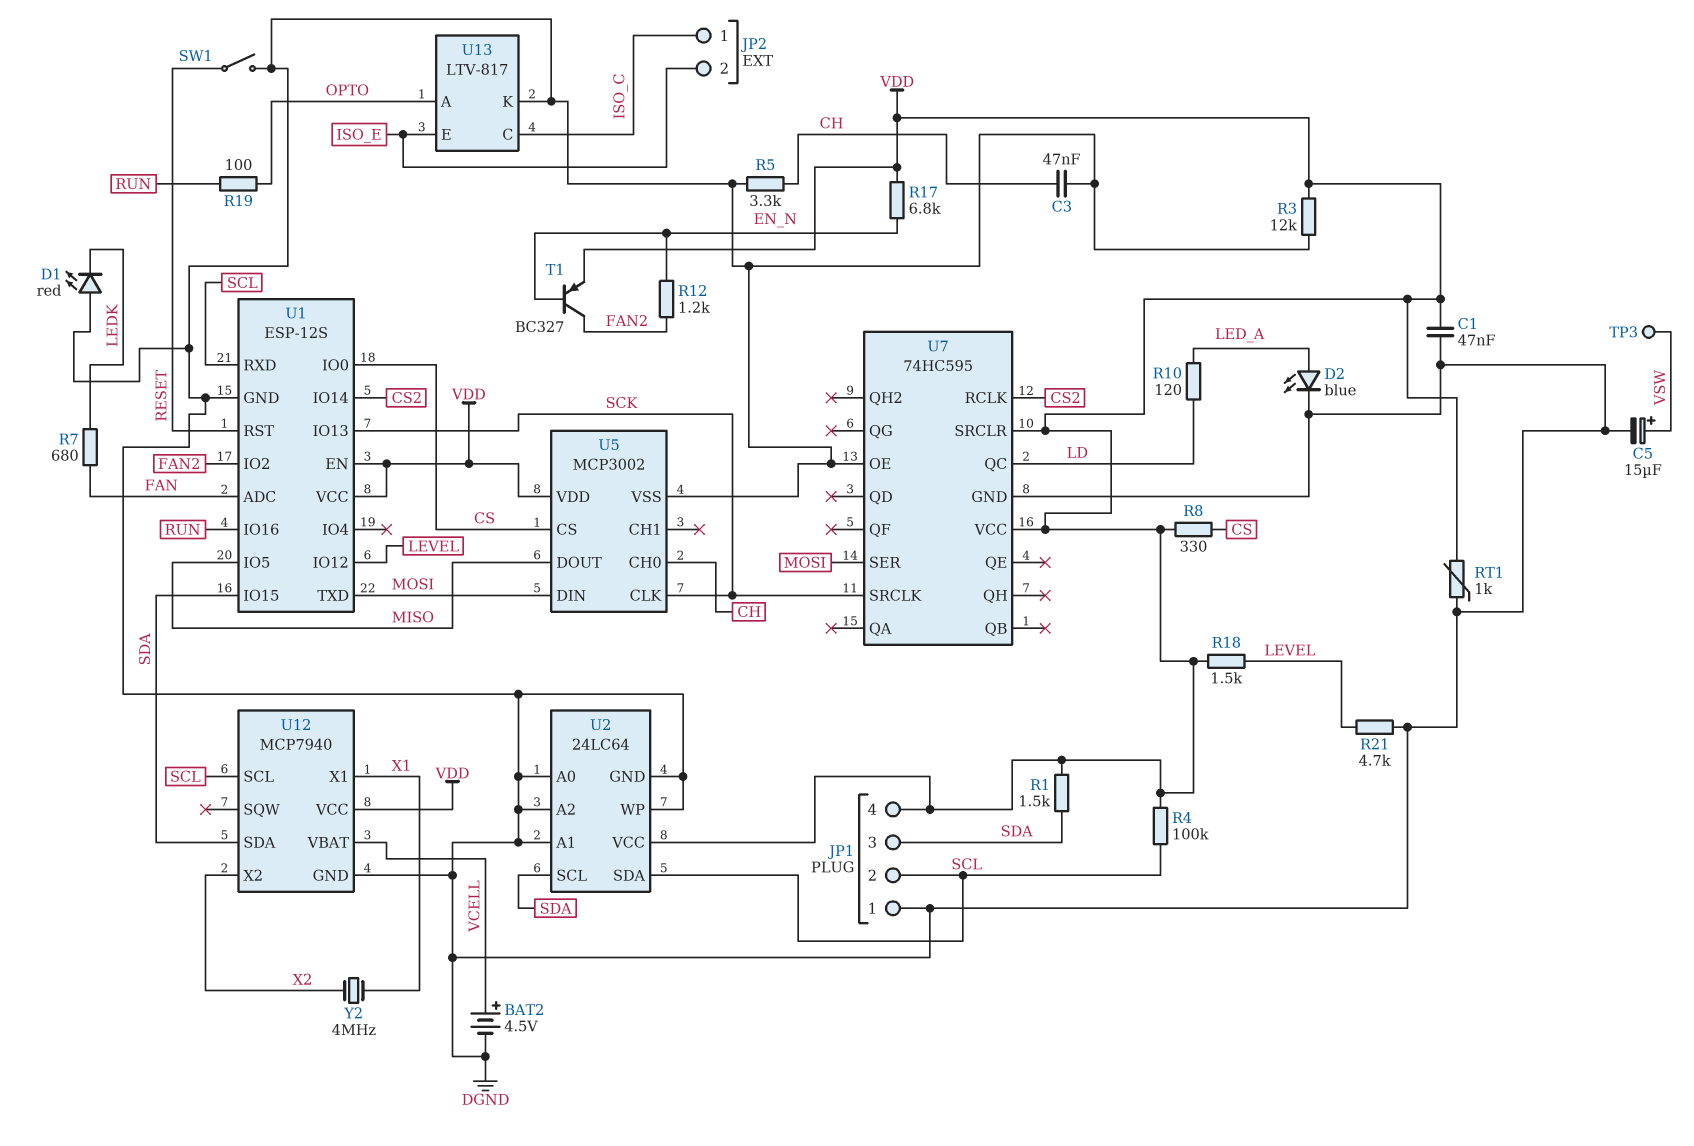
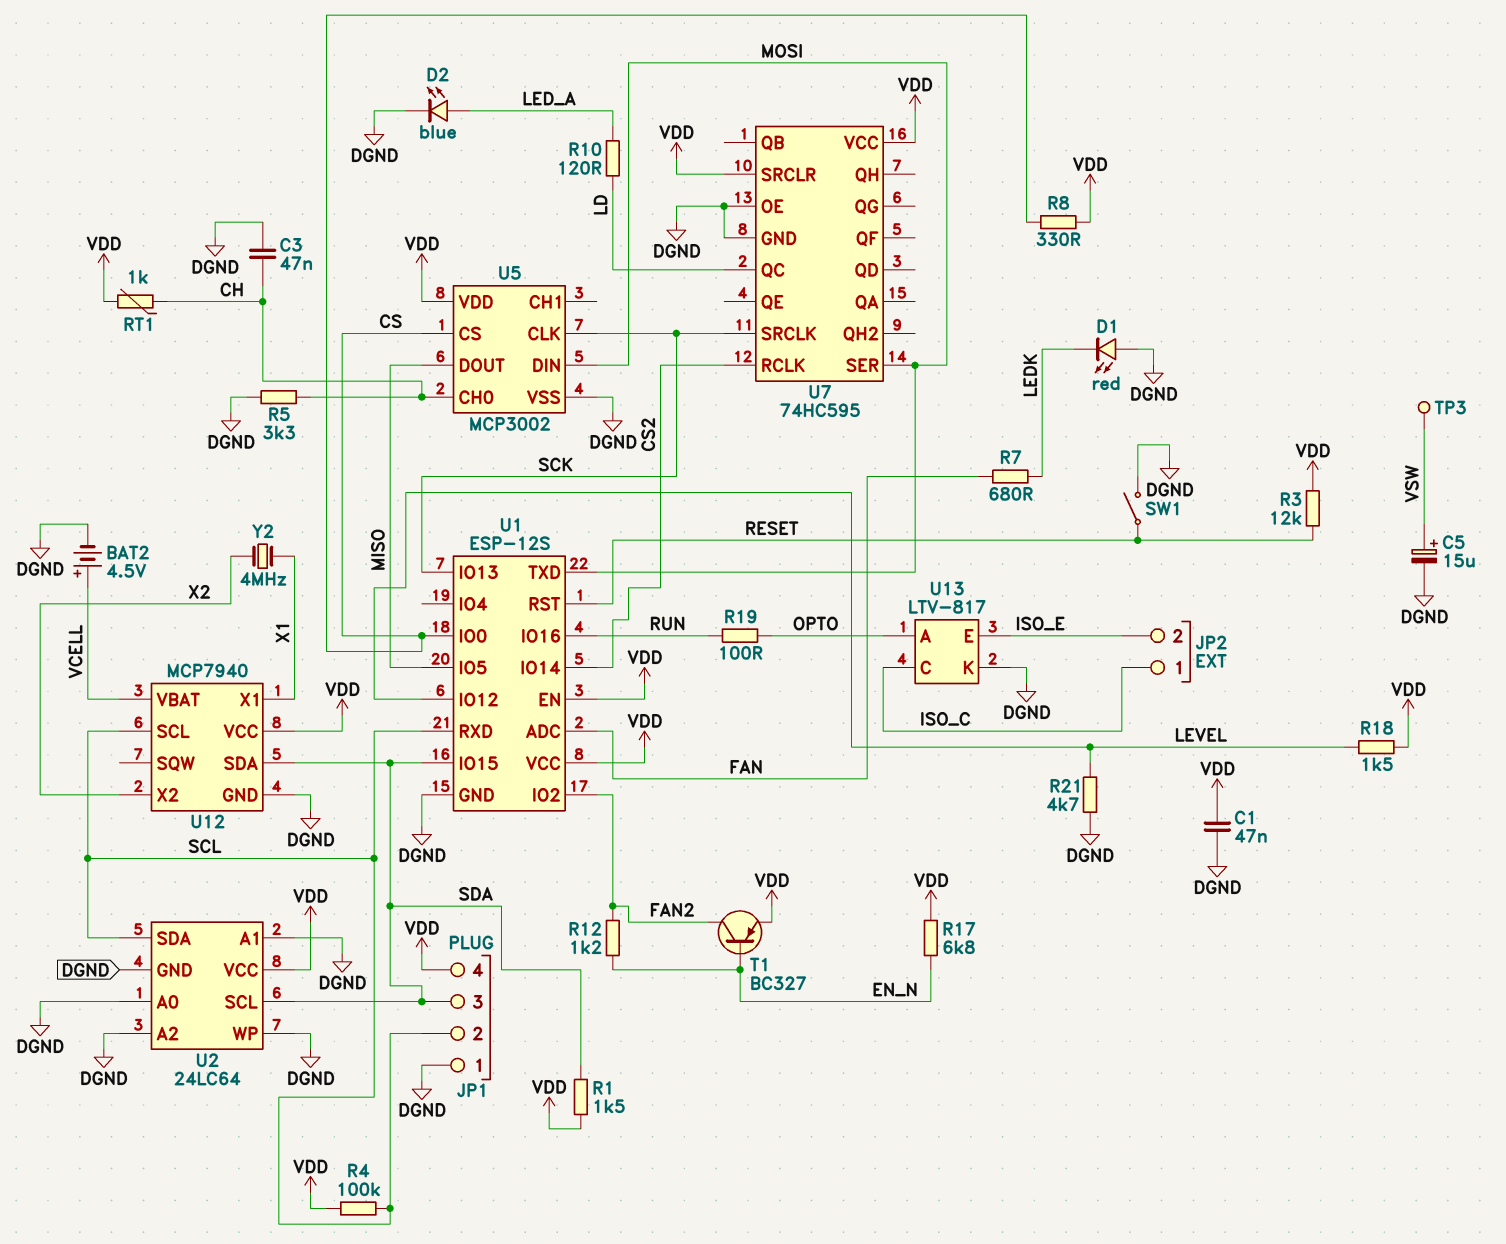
R3: 12k (DGND, VDD) -> 12k (RESET, VDD)
RT1: 1k (DGND, VDD) -> 1k (CH, VDD)

